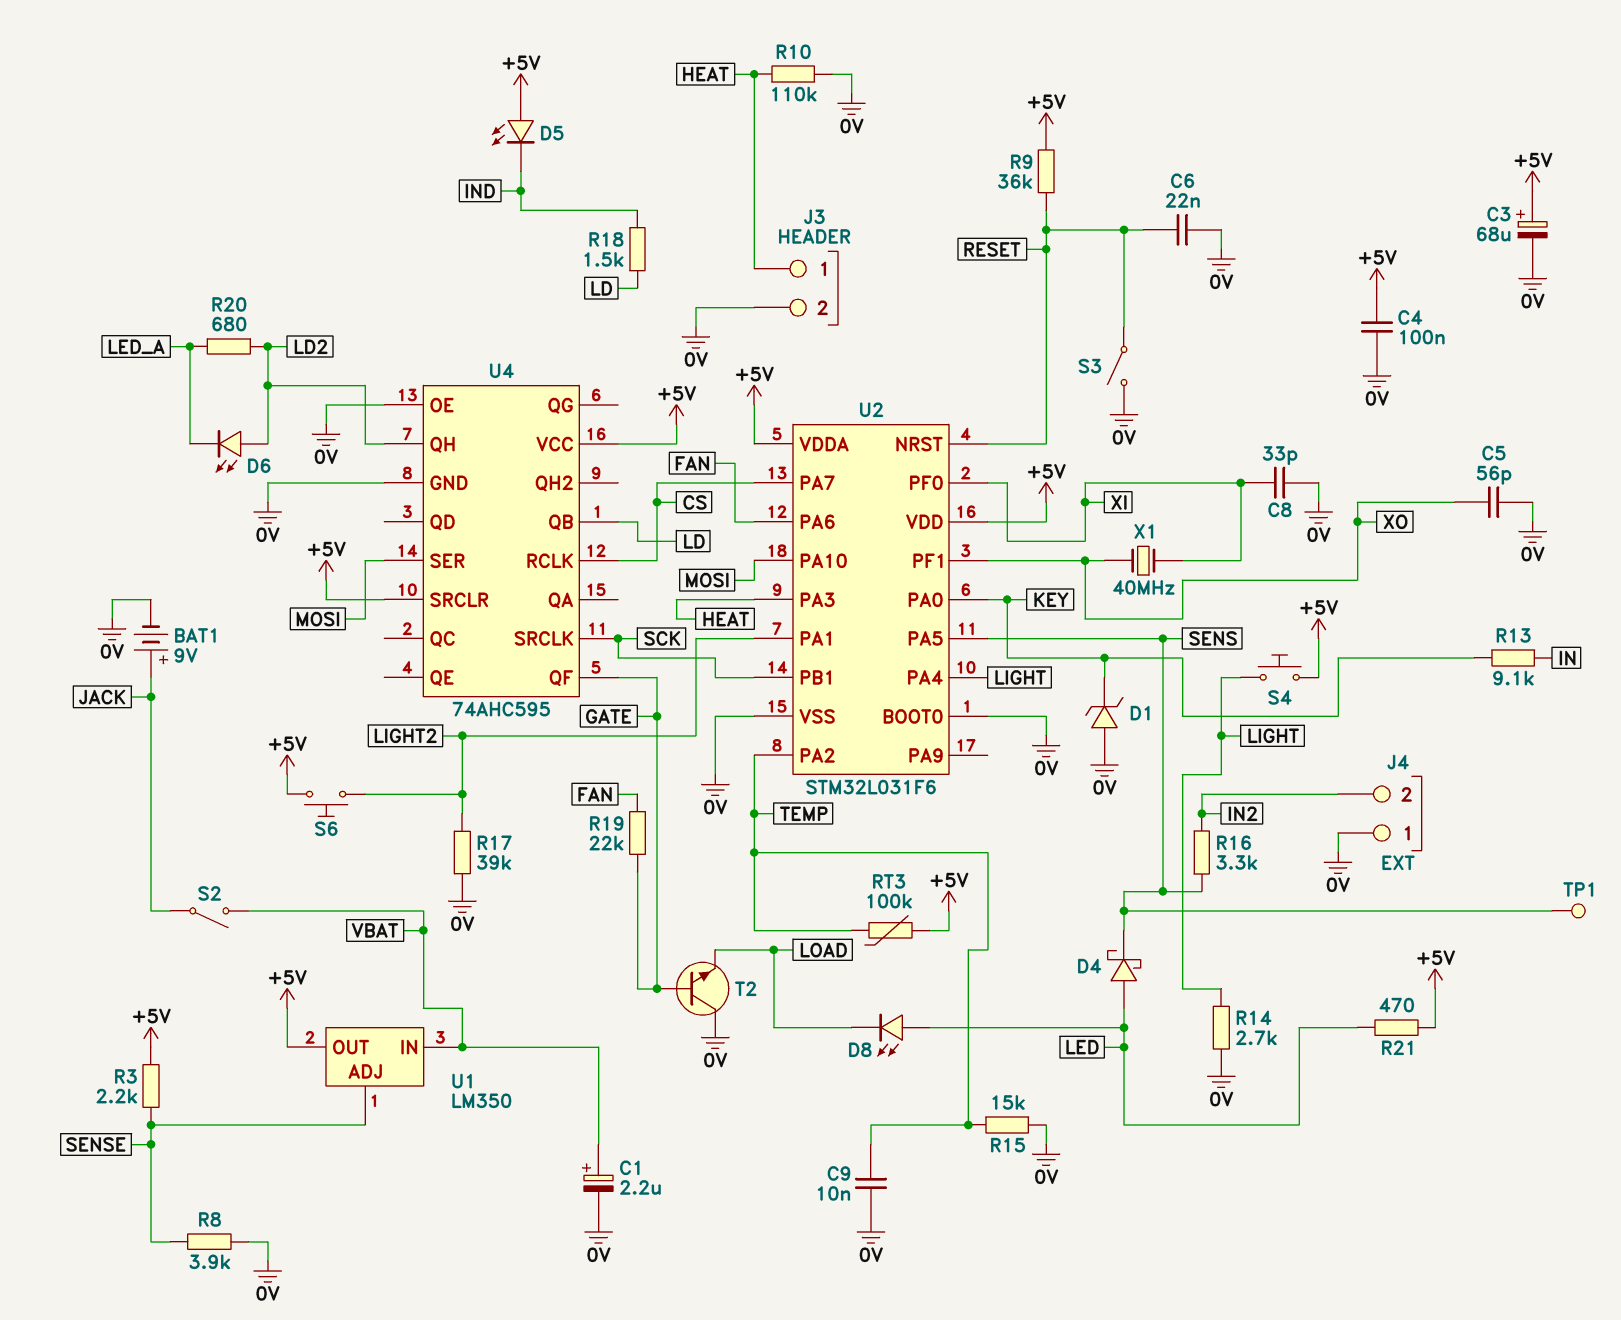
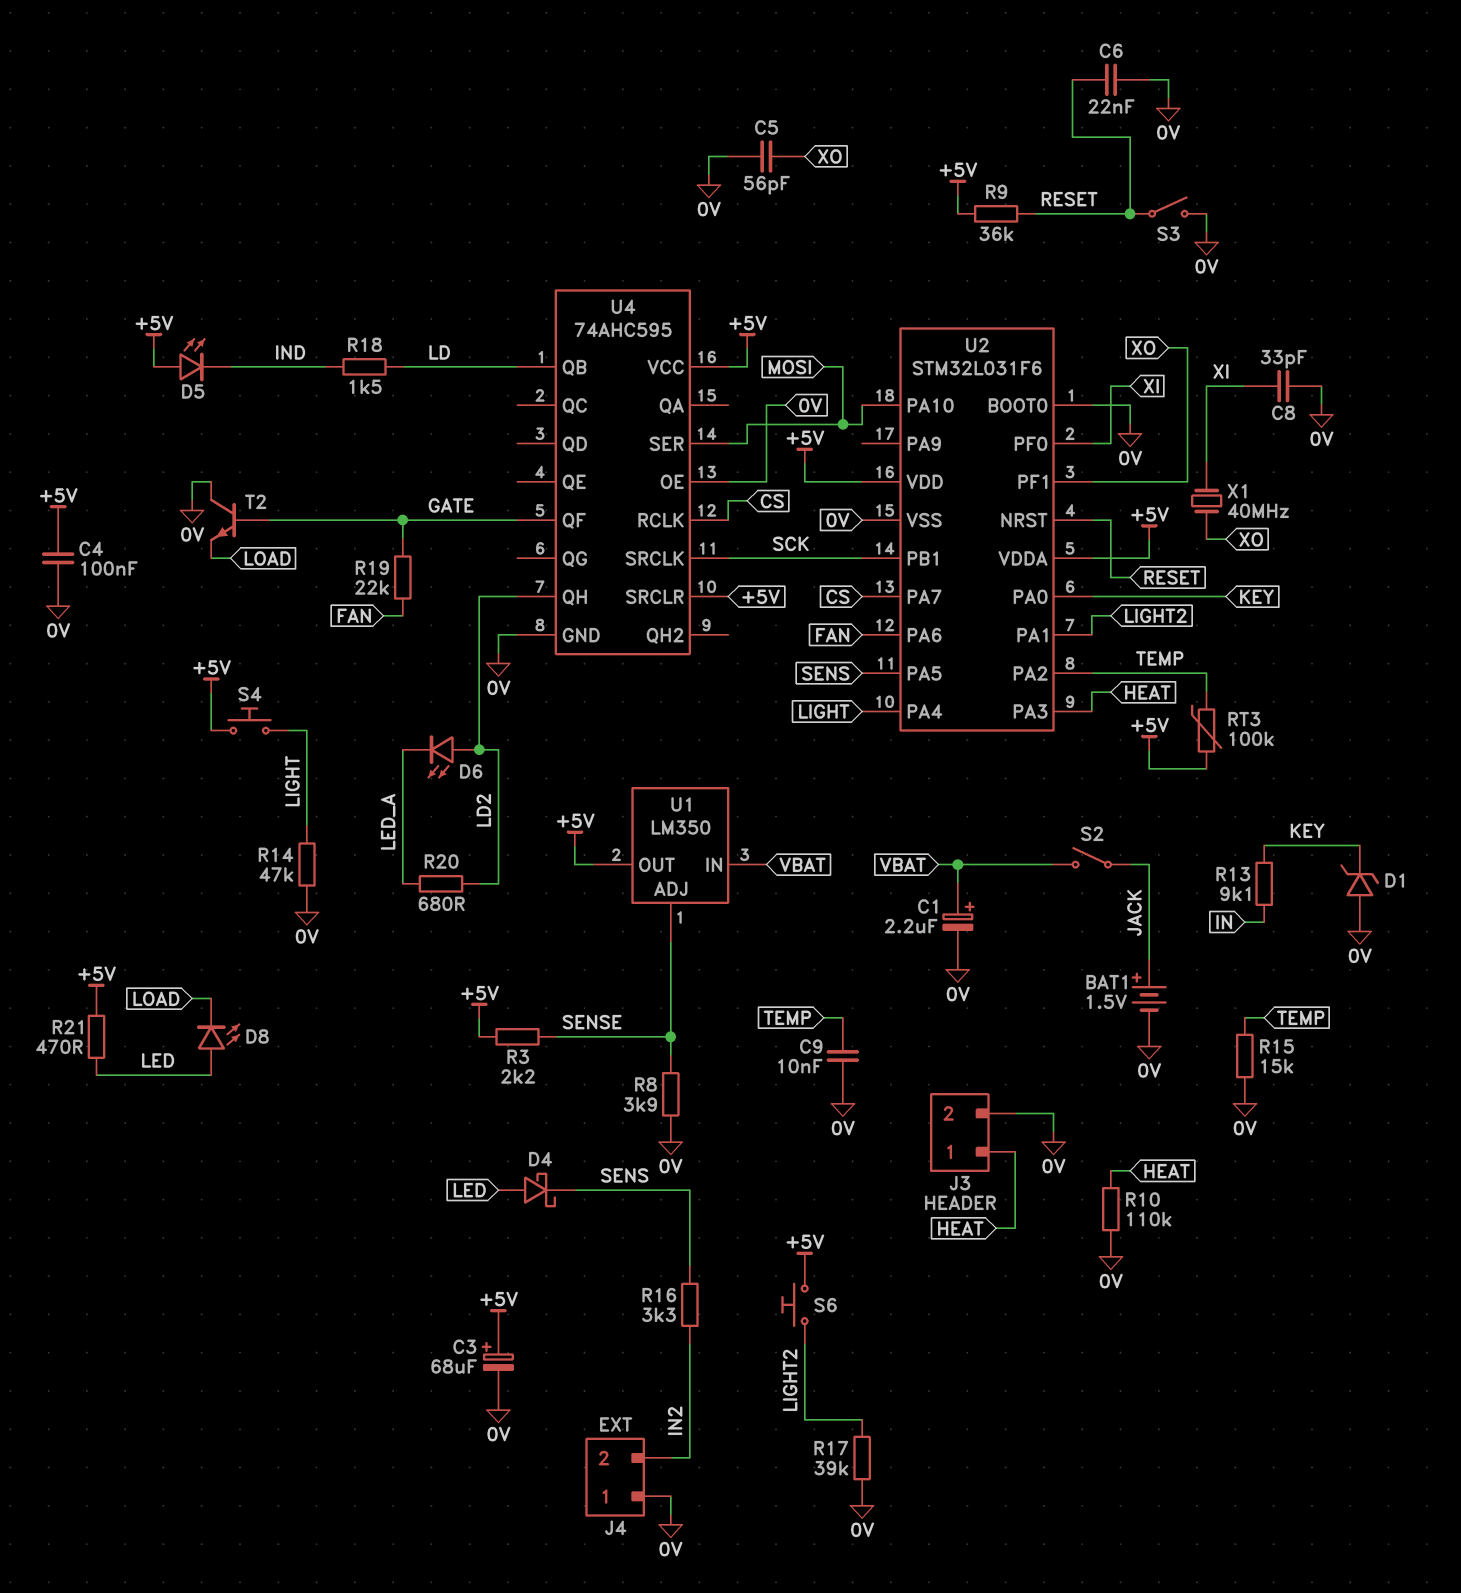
BAT1: 9V (plus JACK, minus 0V) -> 1.5V (plus JACK, minus 0V)
R14: 2.7k (0V, LIGHT) -> 47k (0V, LIGHT)
TP1: test point (SENS) -> none

